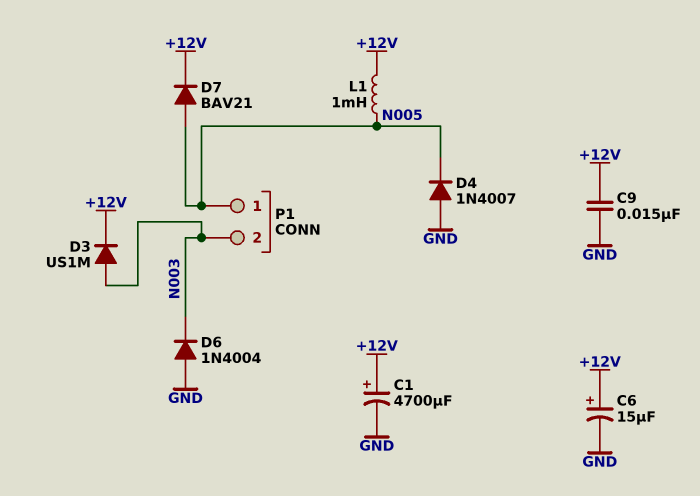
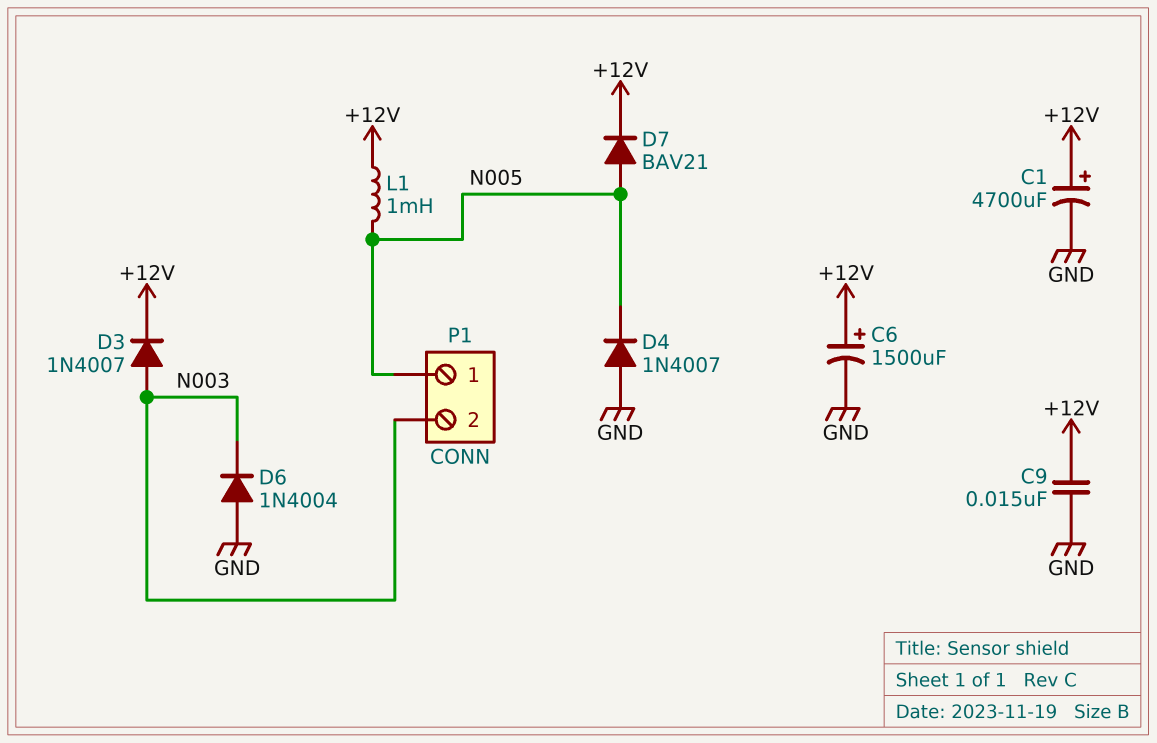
C6: 15uF (plus +12V, minus GND) -> 1500uF (plus +12V, minus GND)
D3: diode US1M (A N003, K +12V) -> diode 1N4007 (A N003, K +12V)

